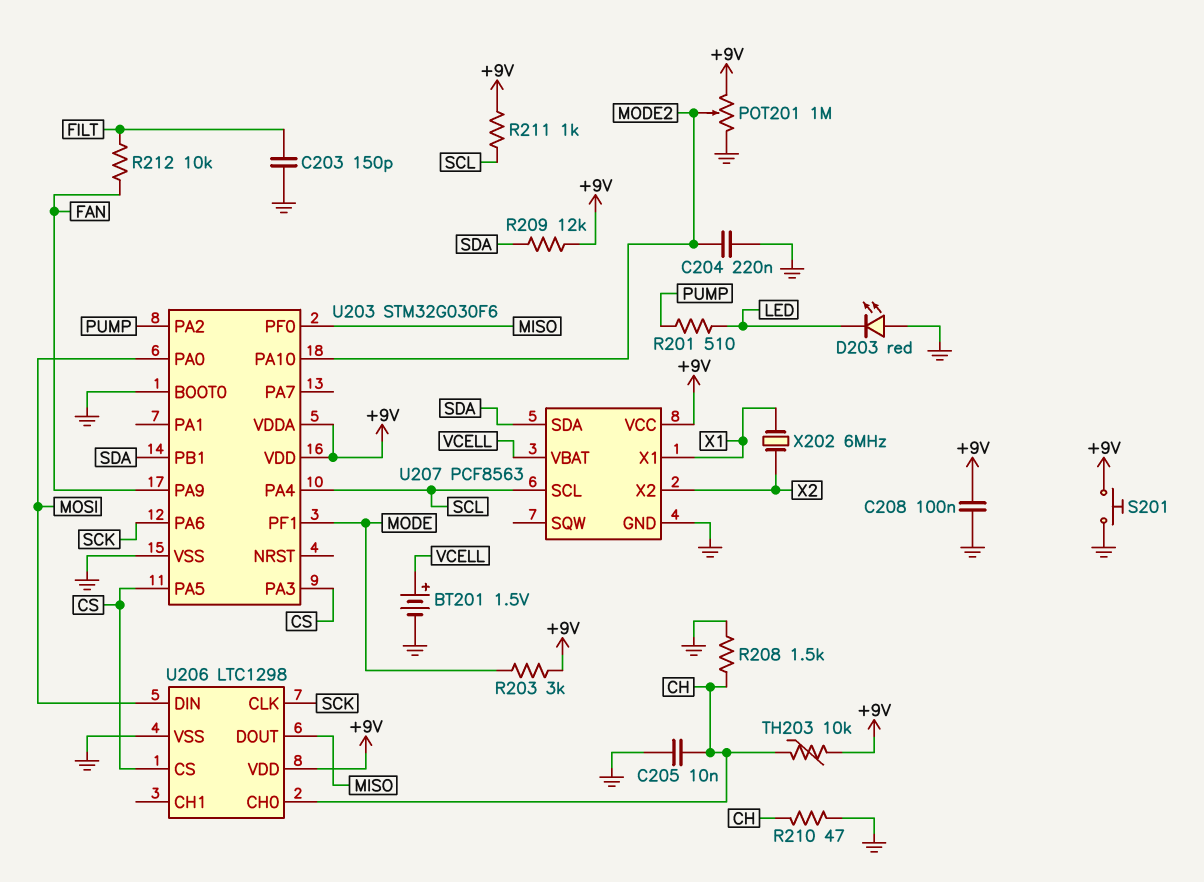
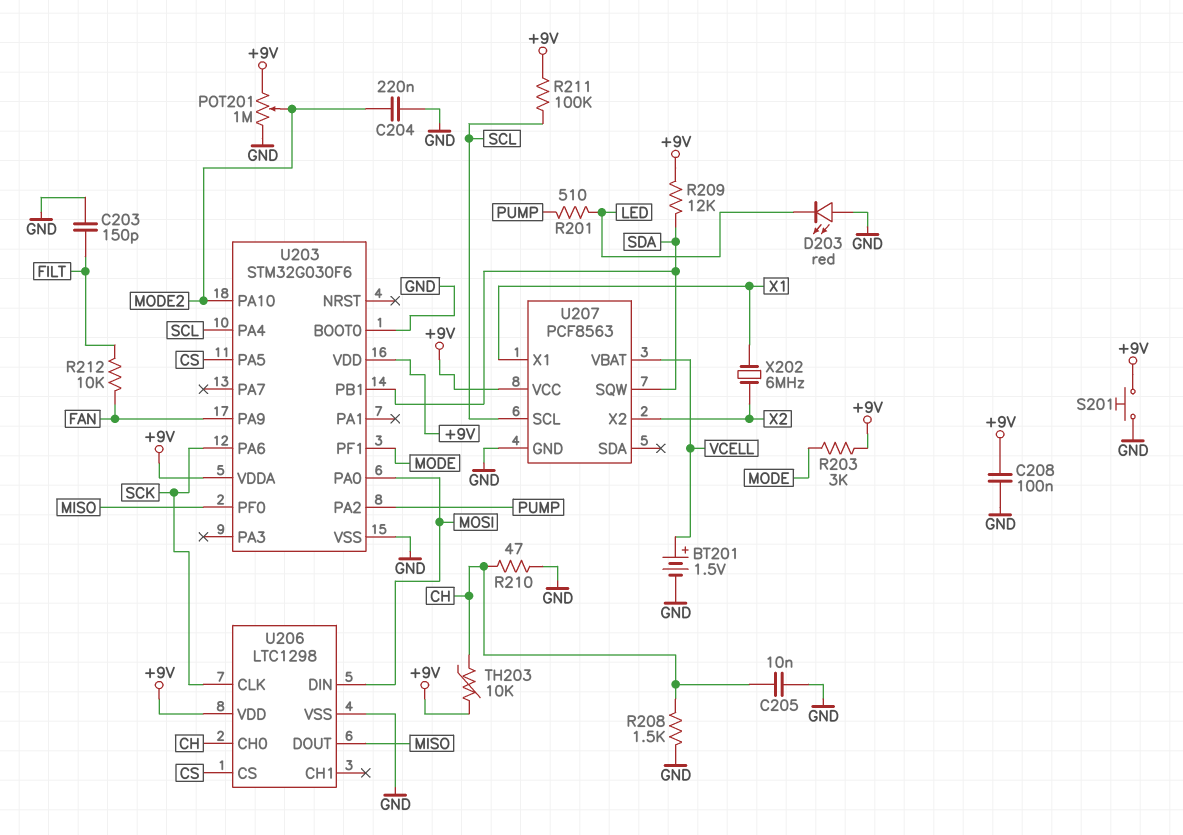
R211: 1k (+9V, SCL) -> 100k (+9V, SCL)
U203 pin PA3: CS -> none
U207 pin SDA: SDA -> none
U207 pin SQW: none -> SDA

